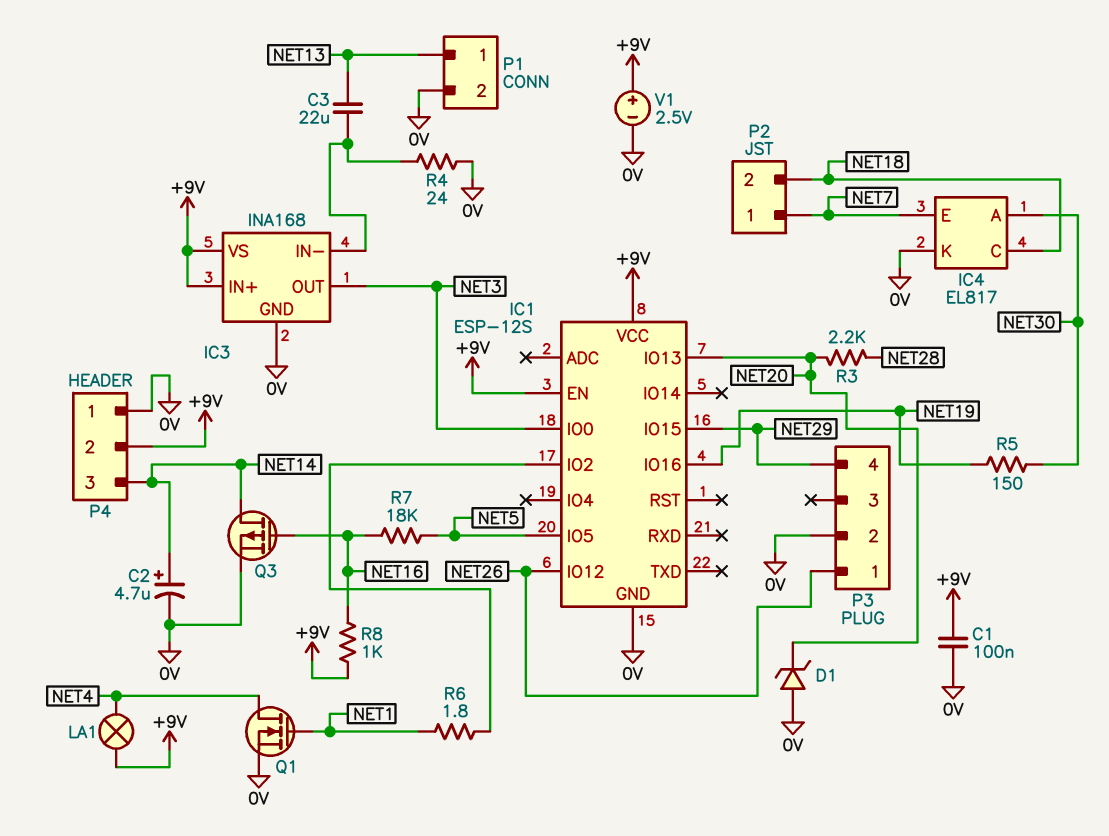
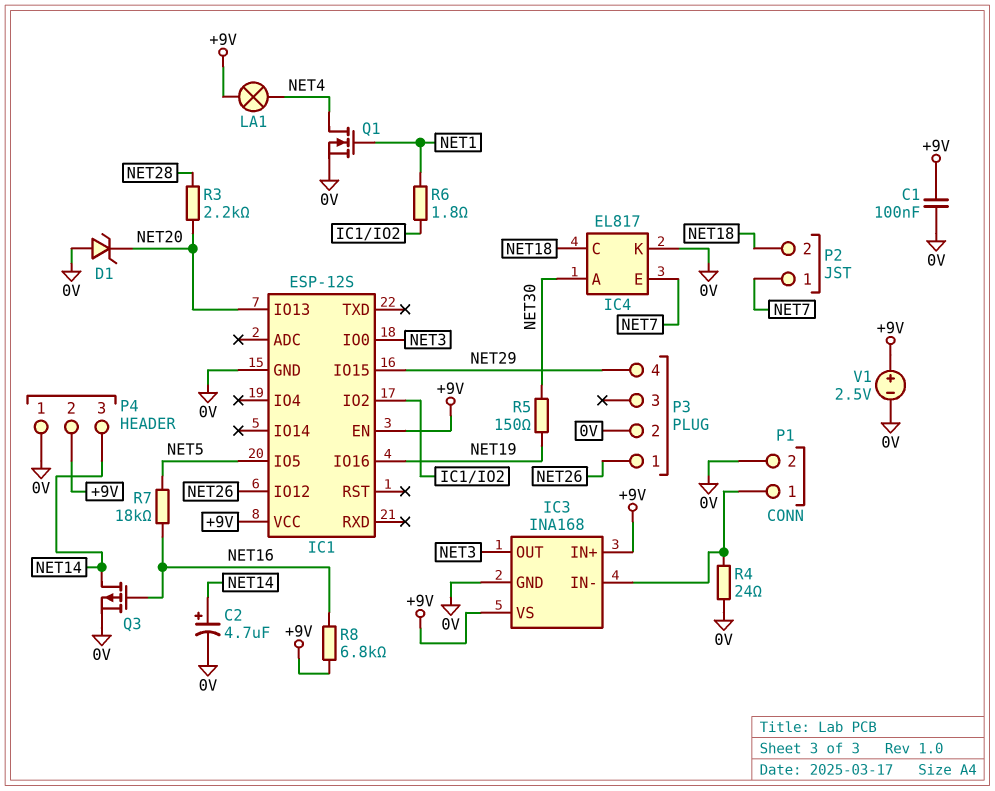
C3: 22uF (IC3/IN-, NET13) -> none
P1 pin 1: NET13 -> IC3/IN-
R8: 1k (+9V, NET16) -> 6.8k (+9V, NET16)

